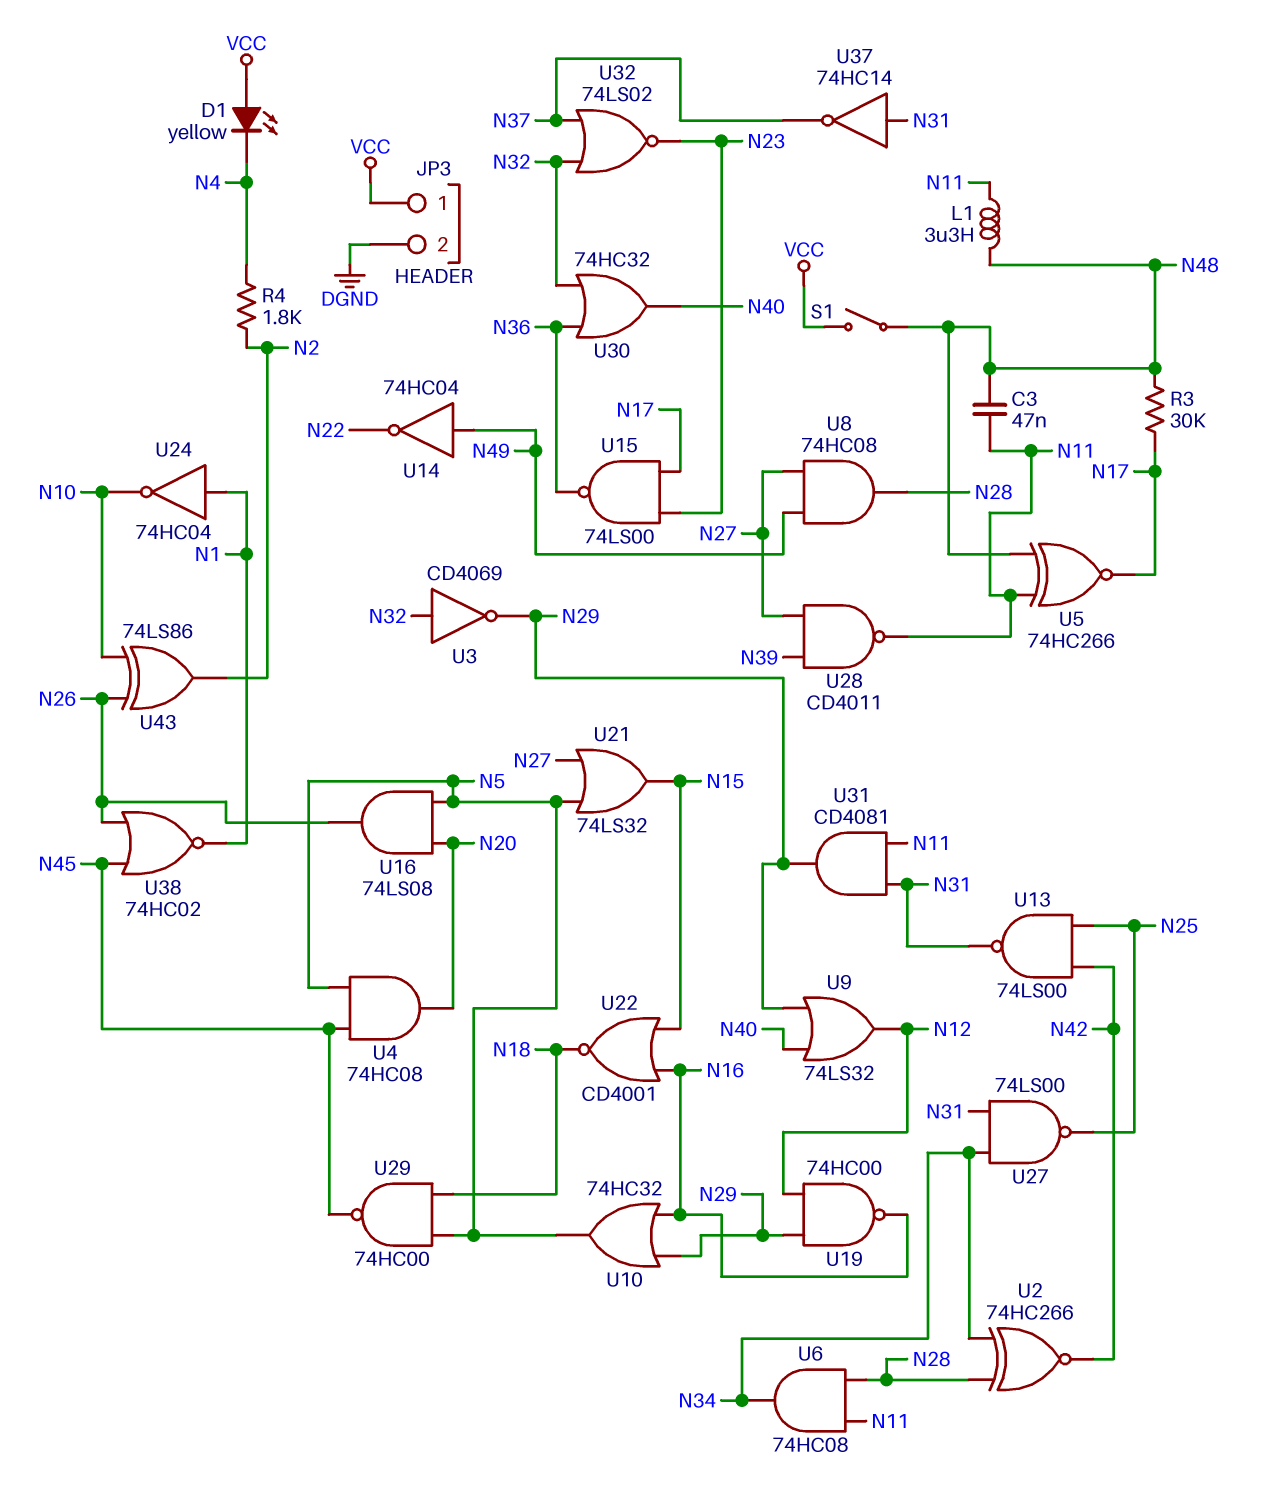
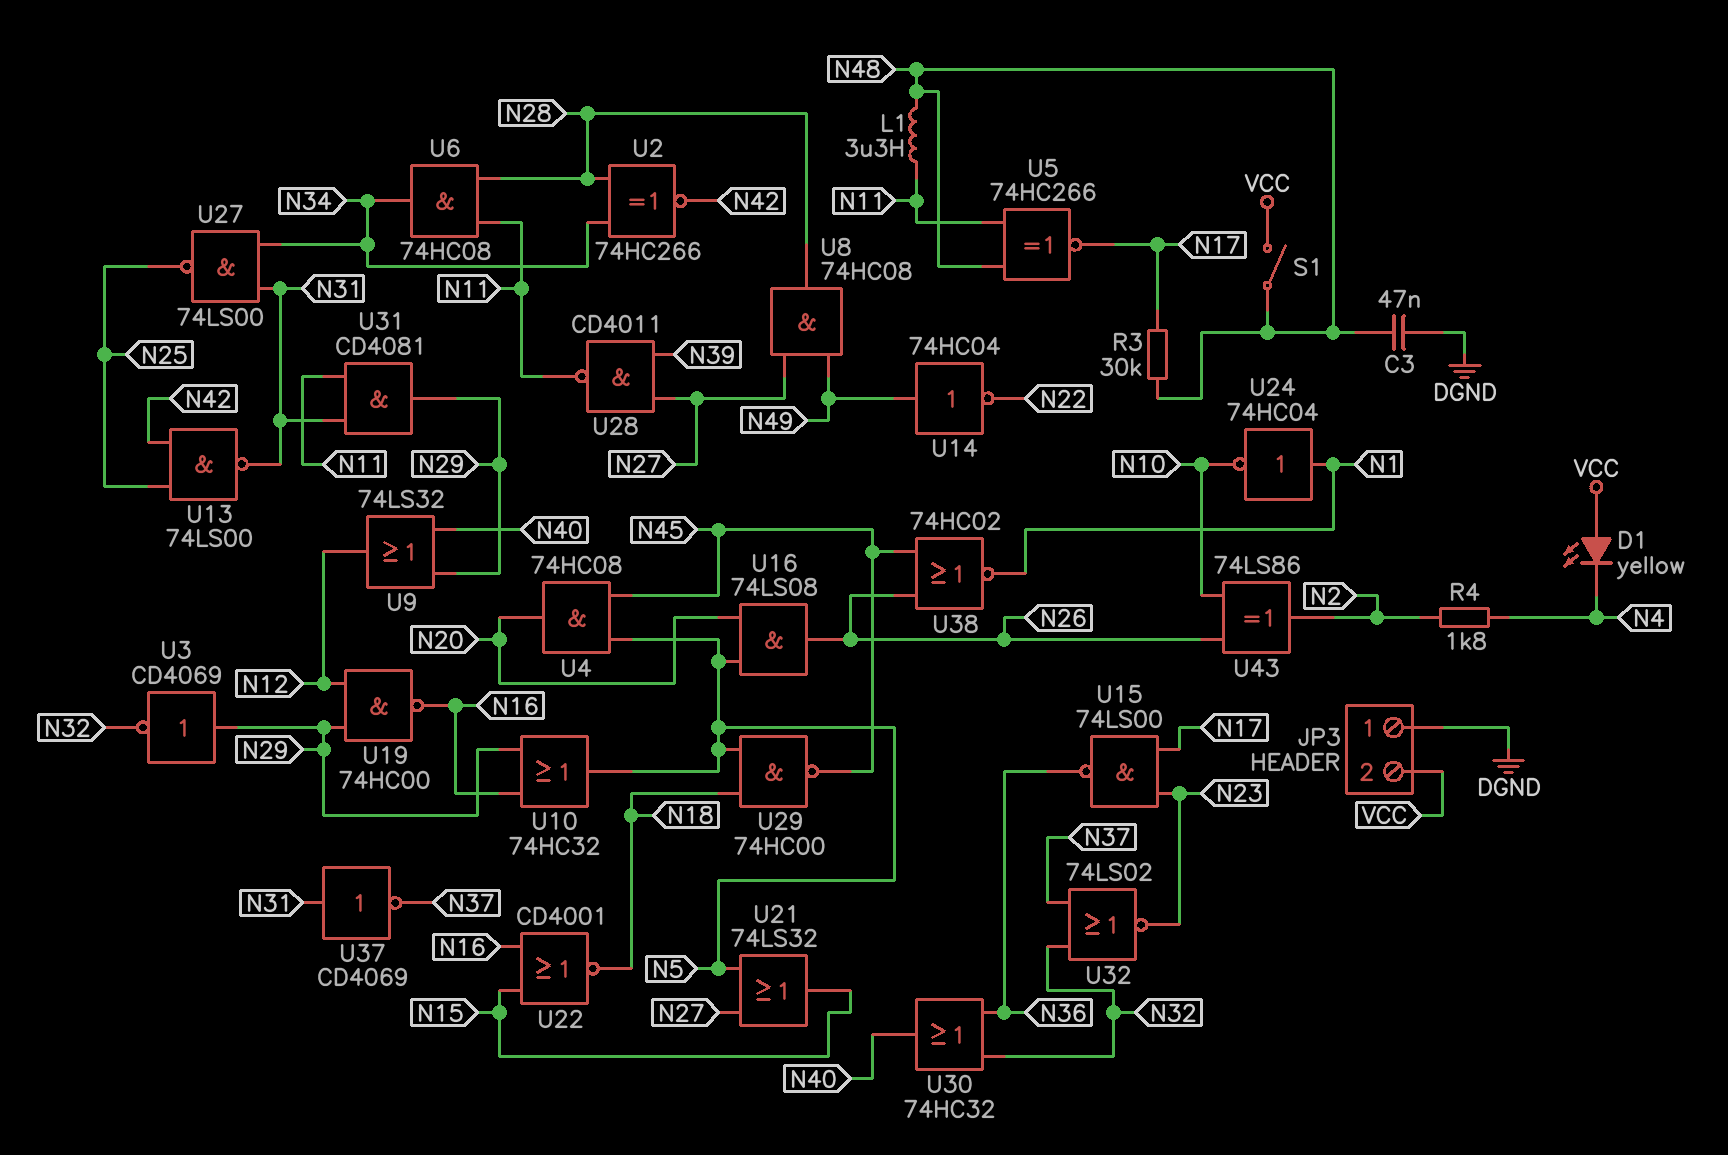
C3: 47nF (N11, N48) -> 47nF (DGND, N48)
JP3 pin 1: VCC -> DGND
JP3 pin 2: DGND -> VCC
U3: NOT CD4069 (in N32, out N29) -> NOT CD4069 (in N29, out N32)
U37: NOT 74HC14 (in N31, out N37) -> NOT CD4069 (in N31, out N37)

